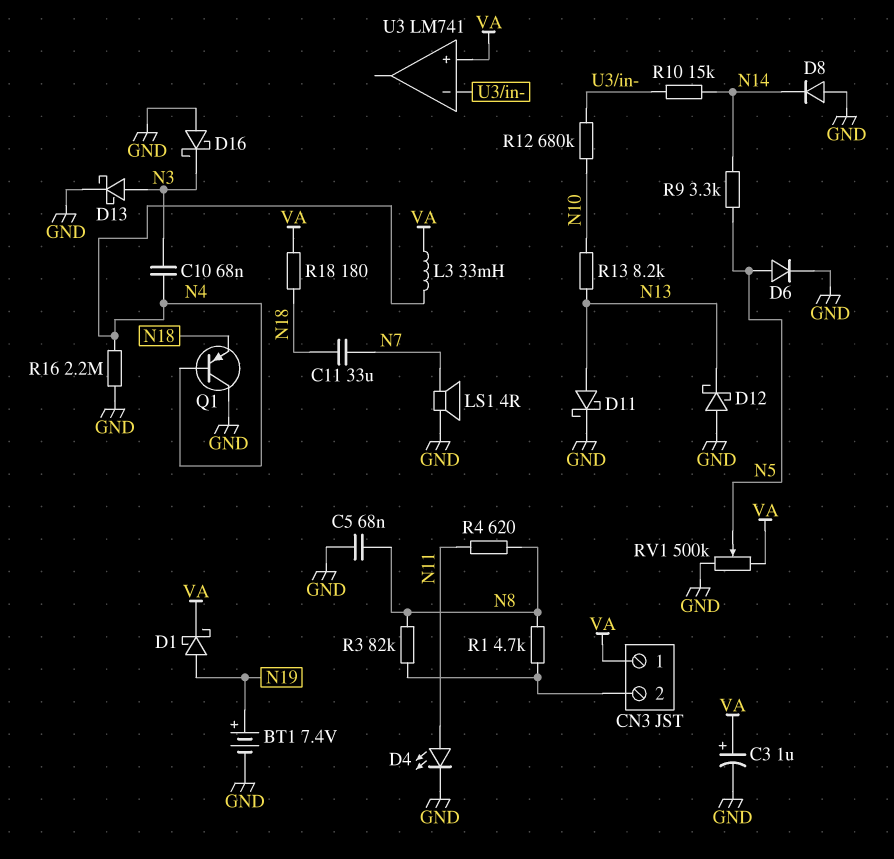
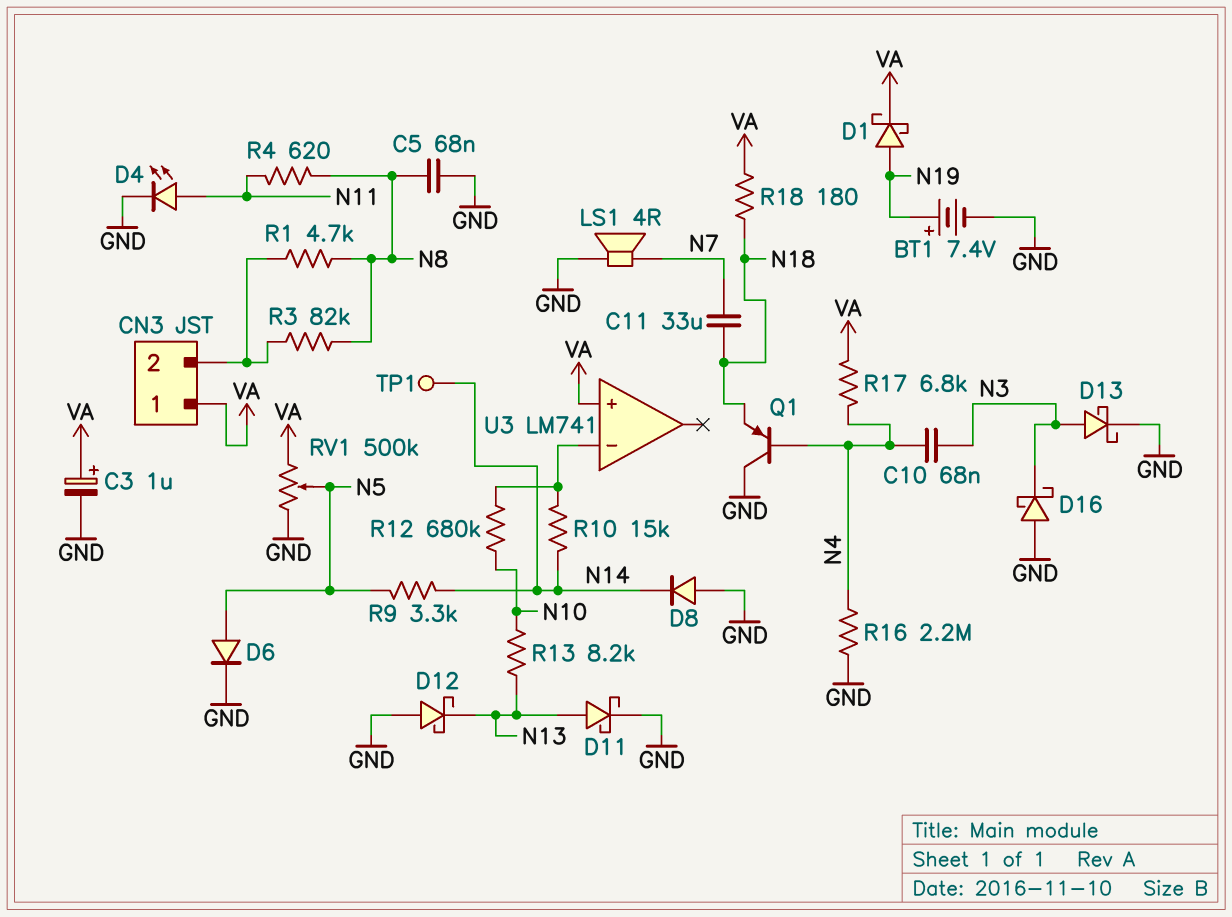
L3: 33mH (N4, VA) -> none
R17: none -> 6.8k (N4, VA)
TP1: none -> test point (N14)

